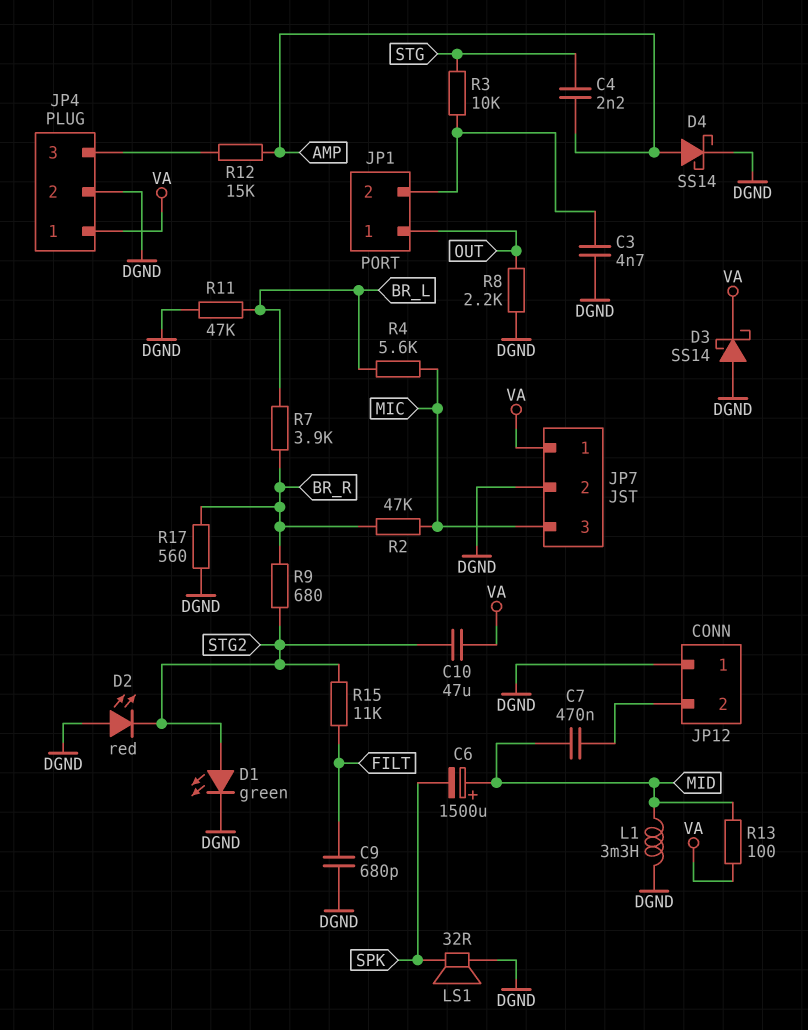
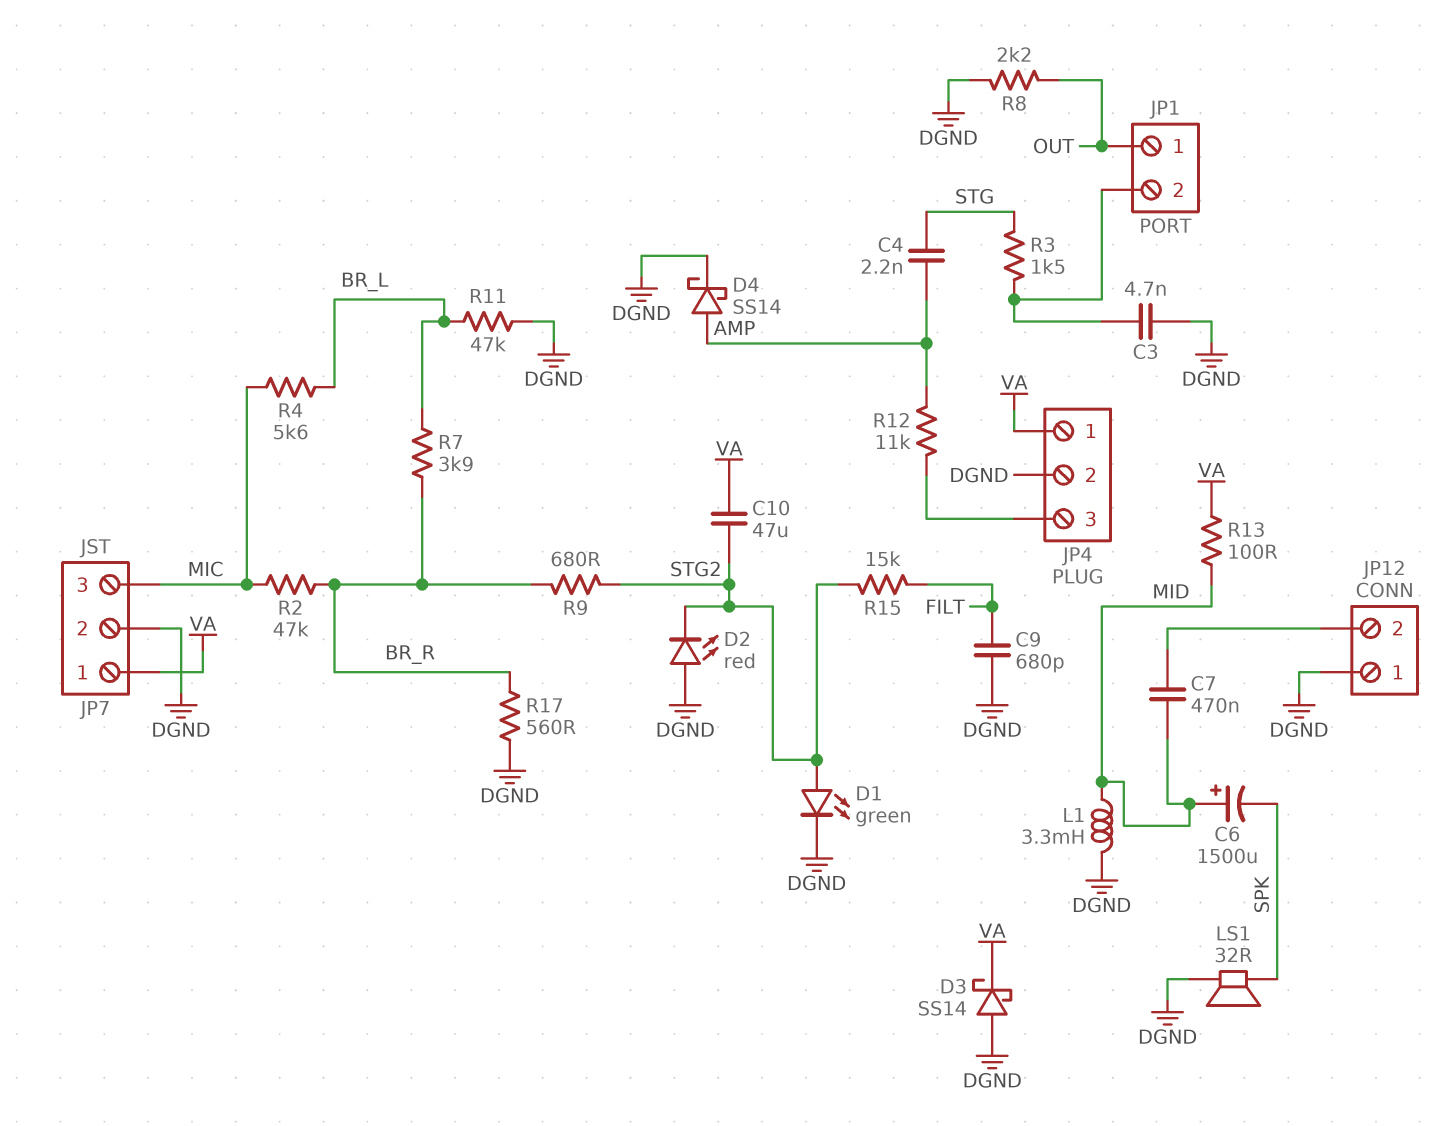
R3: 10k (JP1/2, STG) -> 1.5k (JP1/2, STG)
R12: 15k (AMP, JP4/3) -> 11k (AMP, JP4/3)
R15: 11k (FILT, STG2) -> 15k (FILT, STG2)

